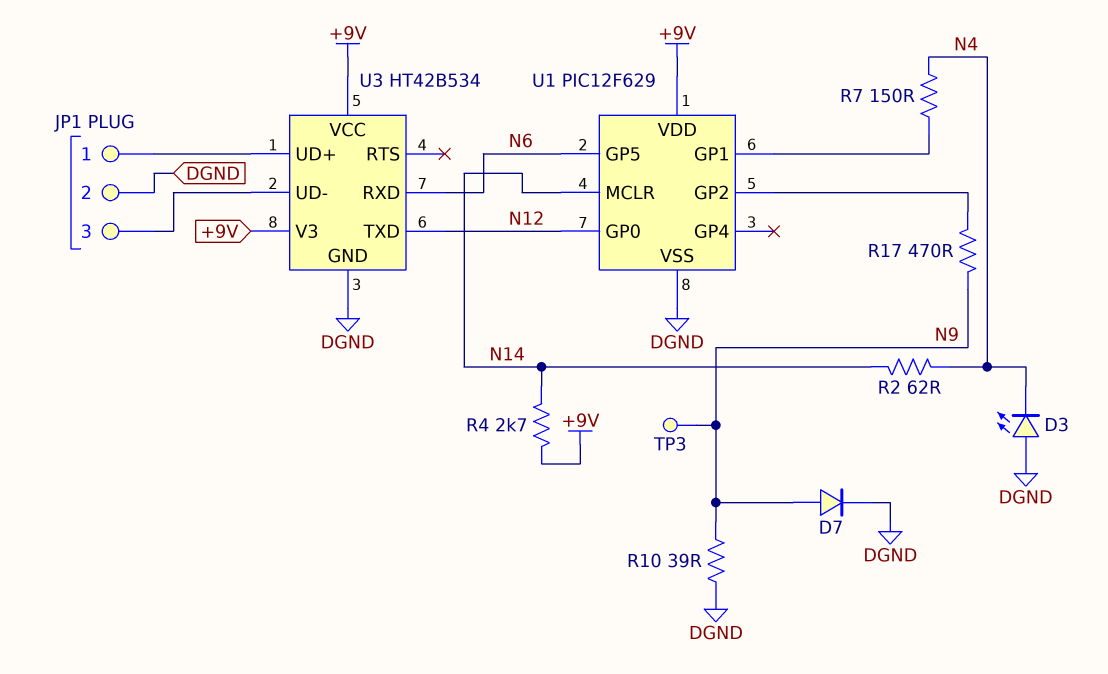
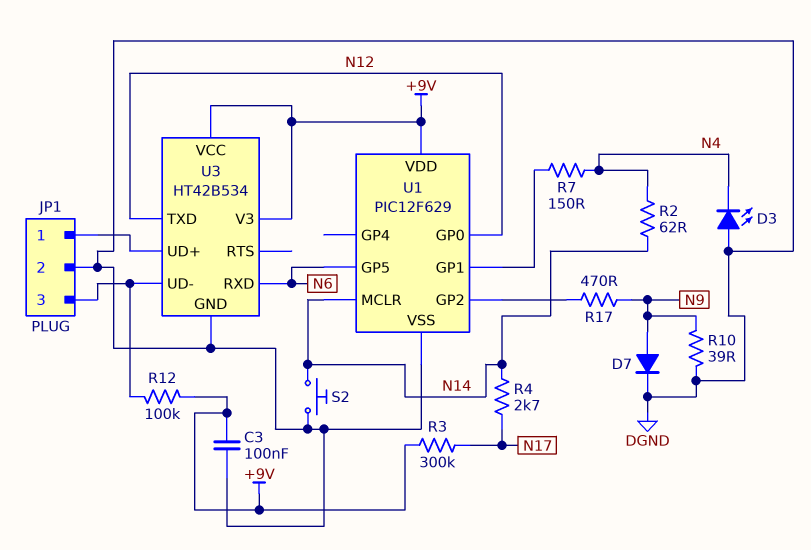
C3: none -> 100nF (+9V, DGND)
R3: none -> 300k (+9V, N17)
R4: 2.7k (+9V, N14) -> 2.7k (N14, N17)
R12: none -> 100k (+9V, JP1/3)
S2: none -> button (DGND, N14)
TP3: test point (N9) -> none

